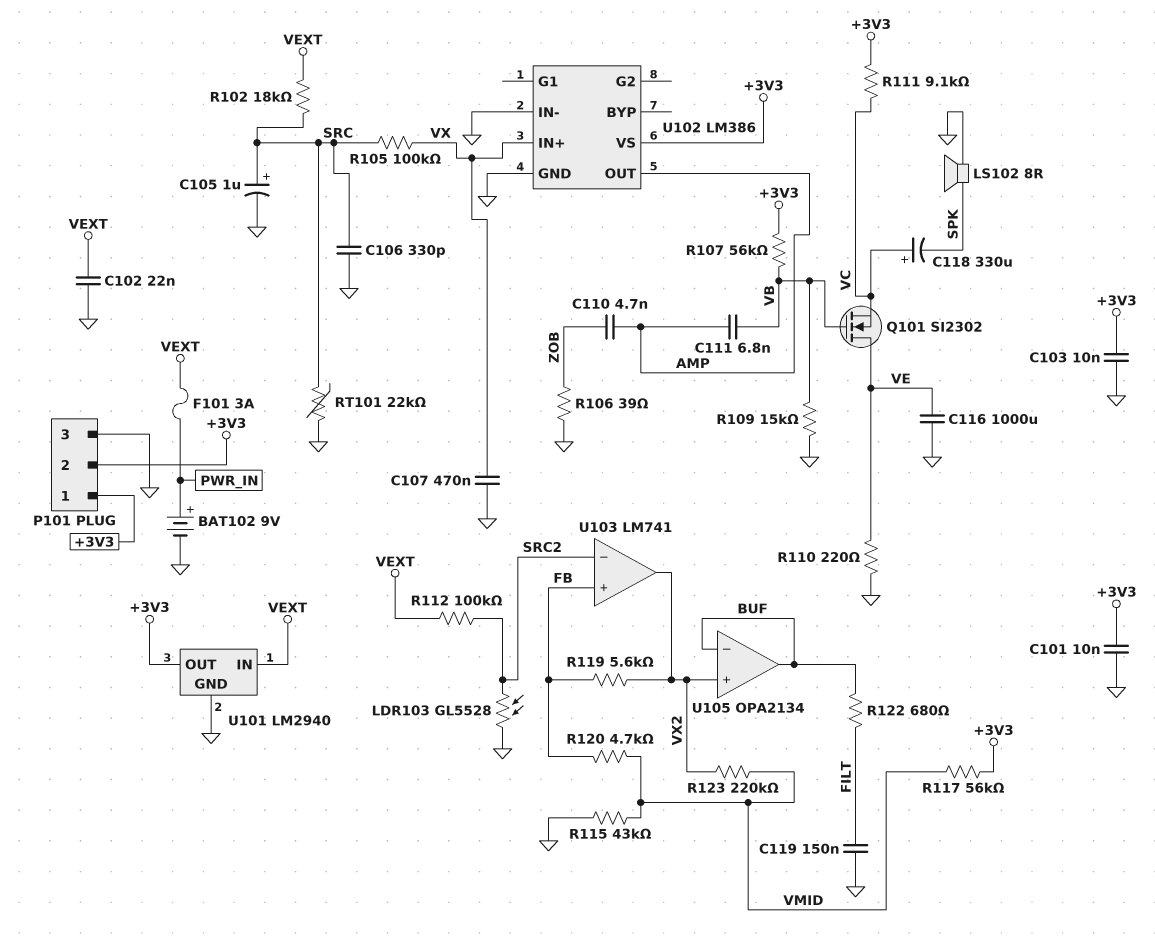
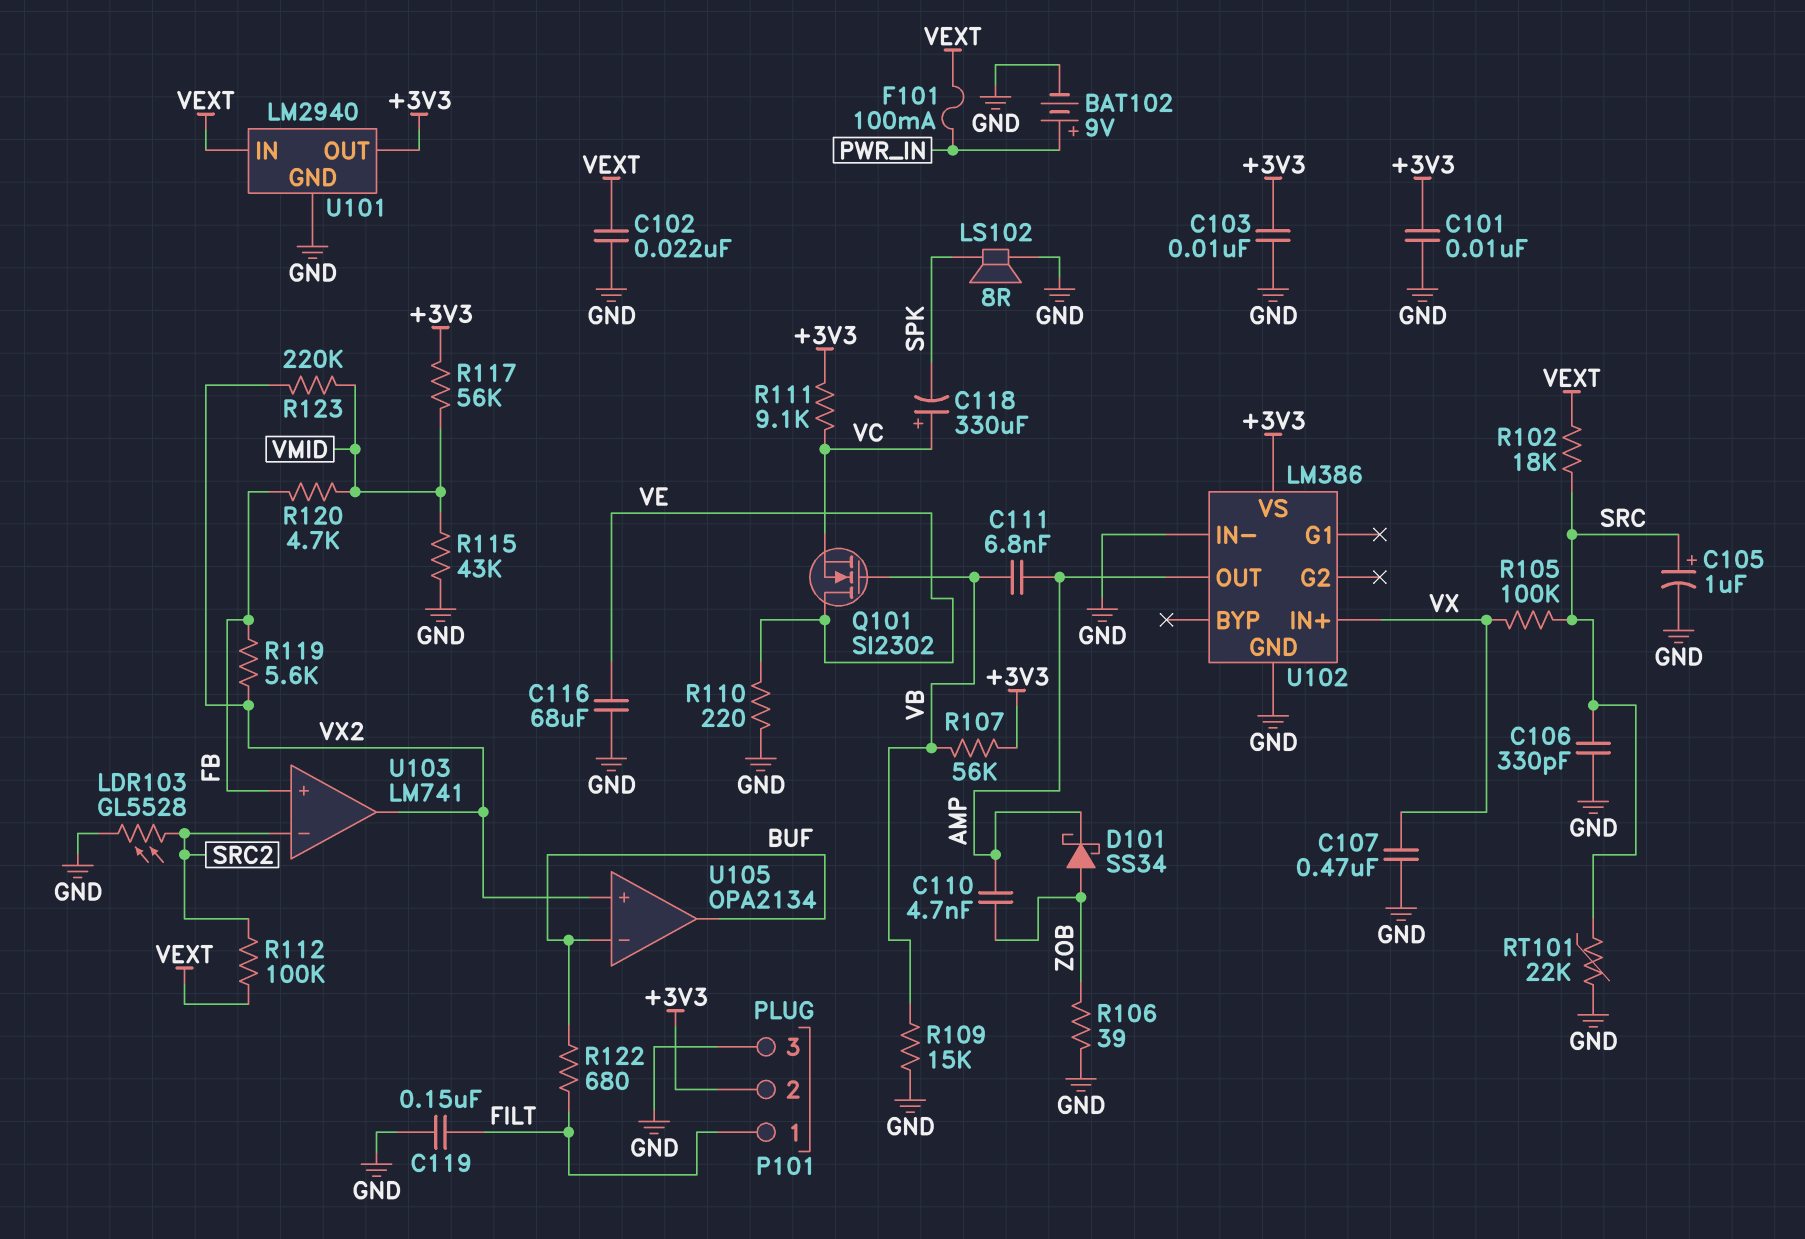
C116: 1000uF (GND, VE) -> 68uF (GND, VE)
D101: none -> schottky SS34 (A ZOB, K AMP)
F101: 3A (PWR_IN, VEXT) -> 100mA (PWR_IN, VEXT)
P101 pin 1: +3V3 -> FILT

